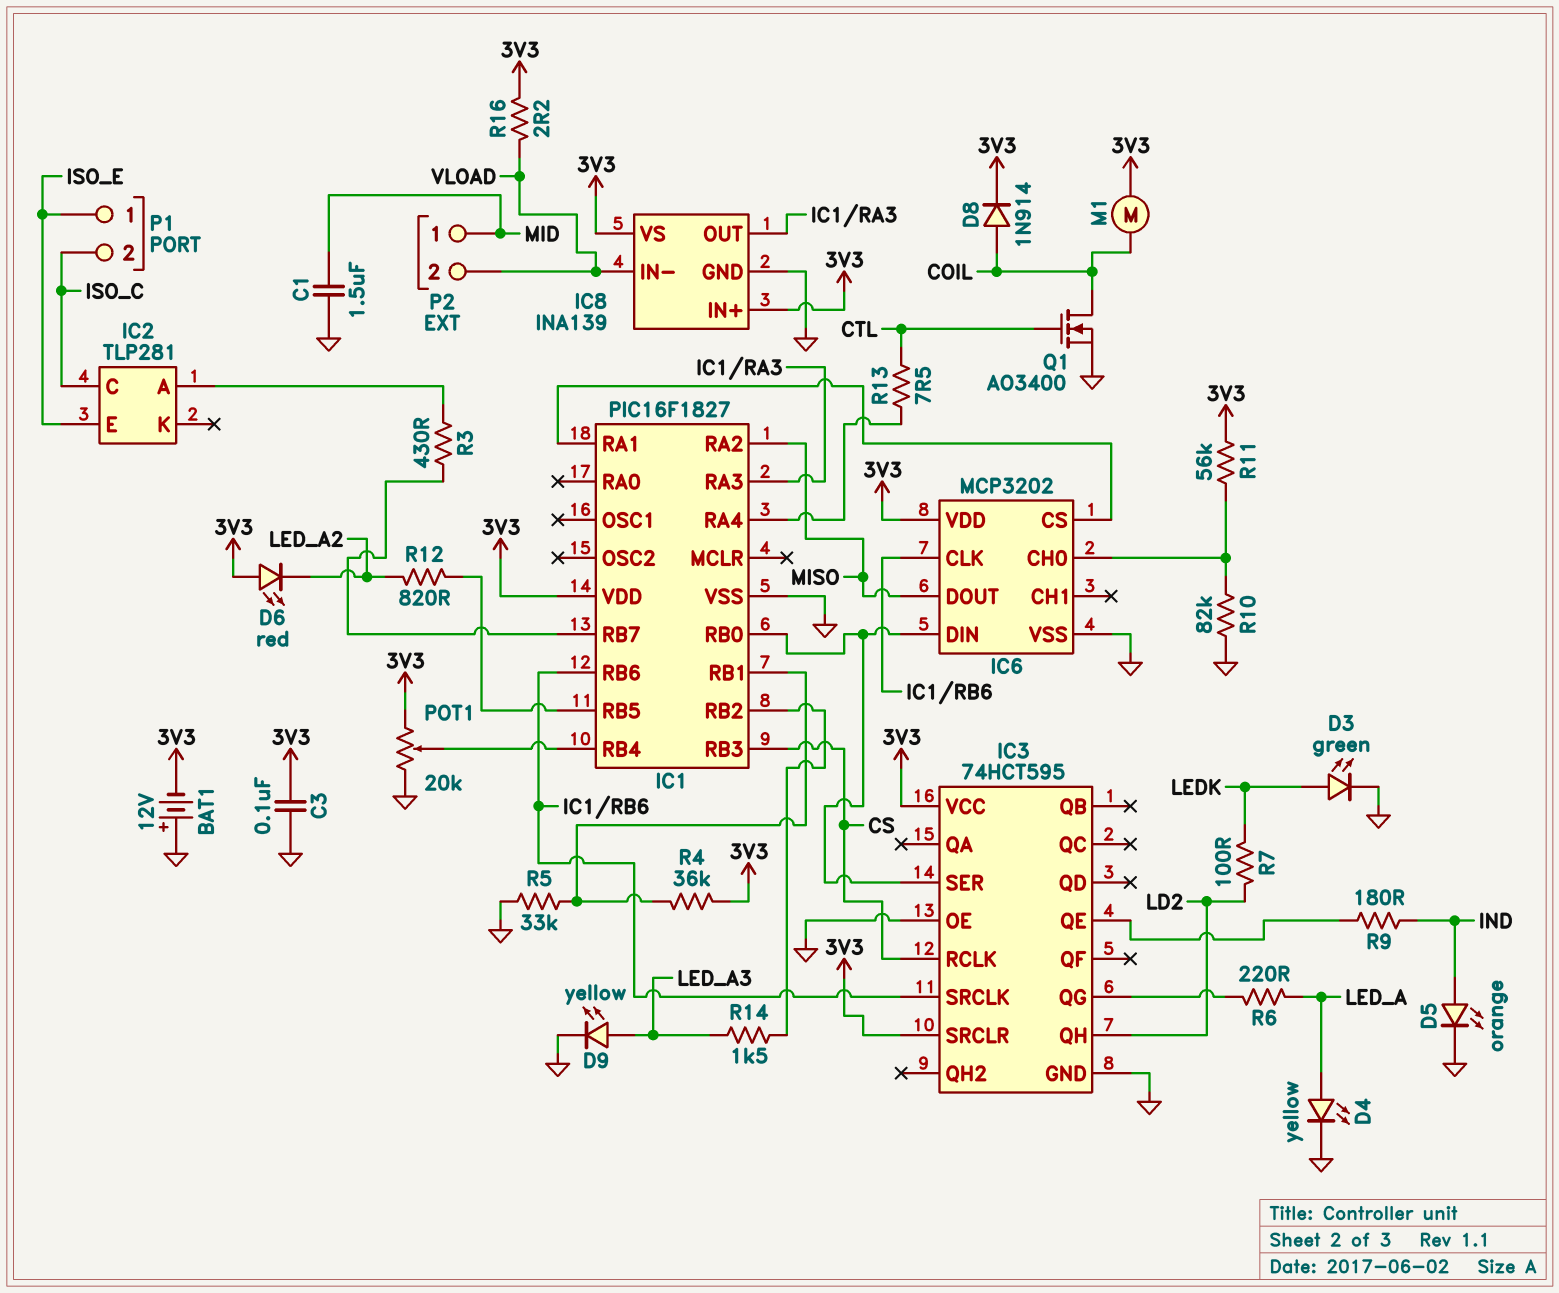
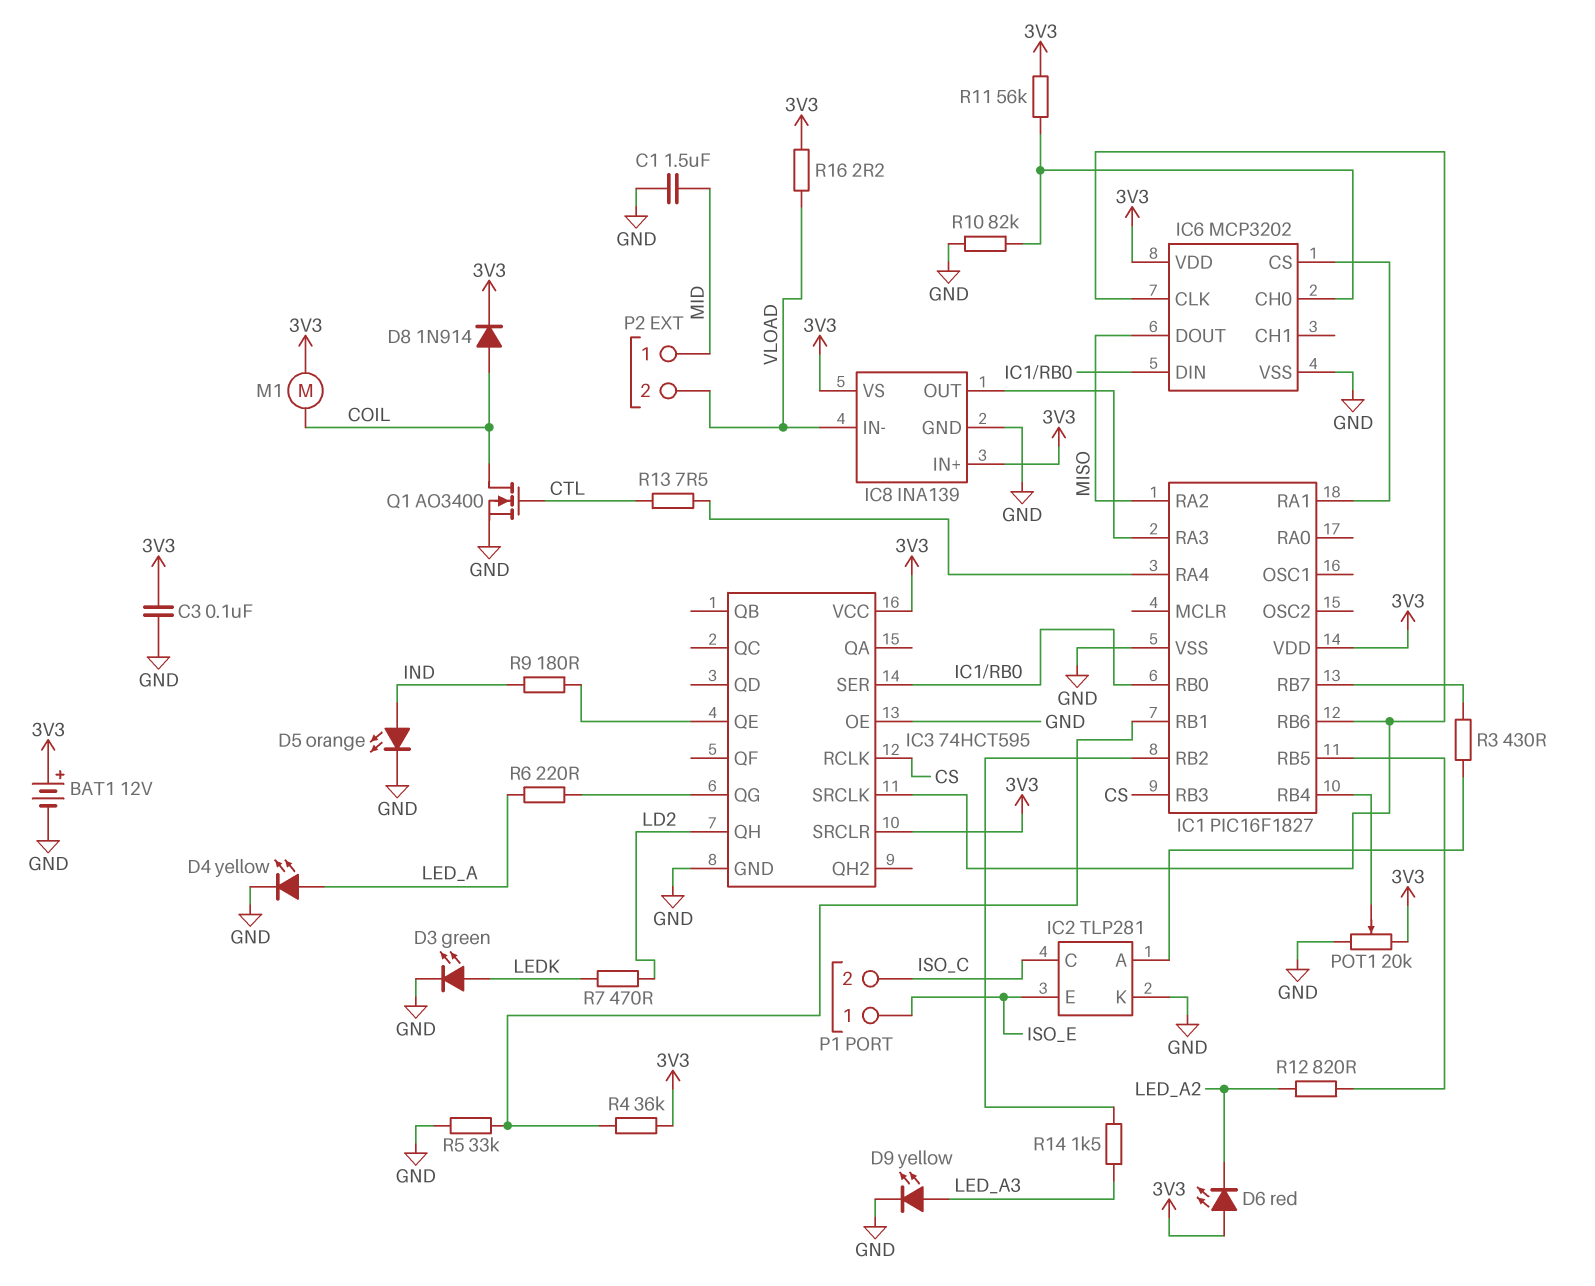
BAT1: 12V (plus GND, minus 3V3) -> 12V (plus 3V3, minus GND)
IC2 pin K: none -> GND
R7: 100 (LD2, LEDK) -> 470 (LD2, LEDK)

